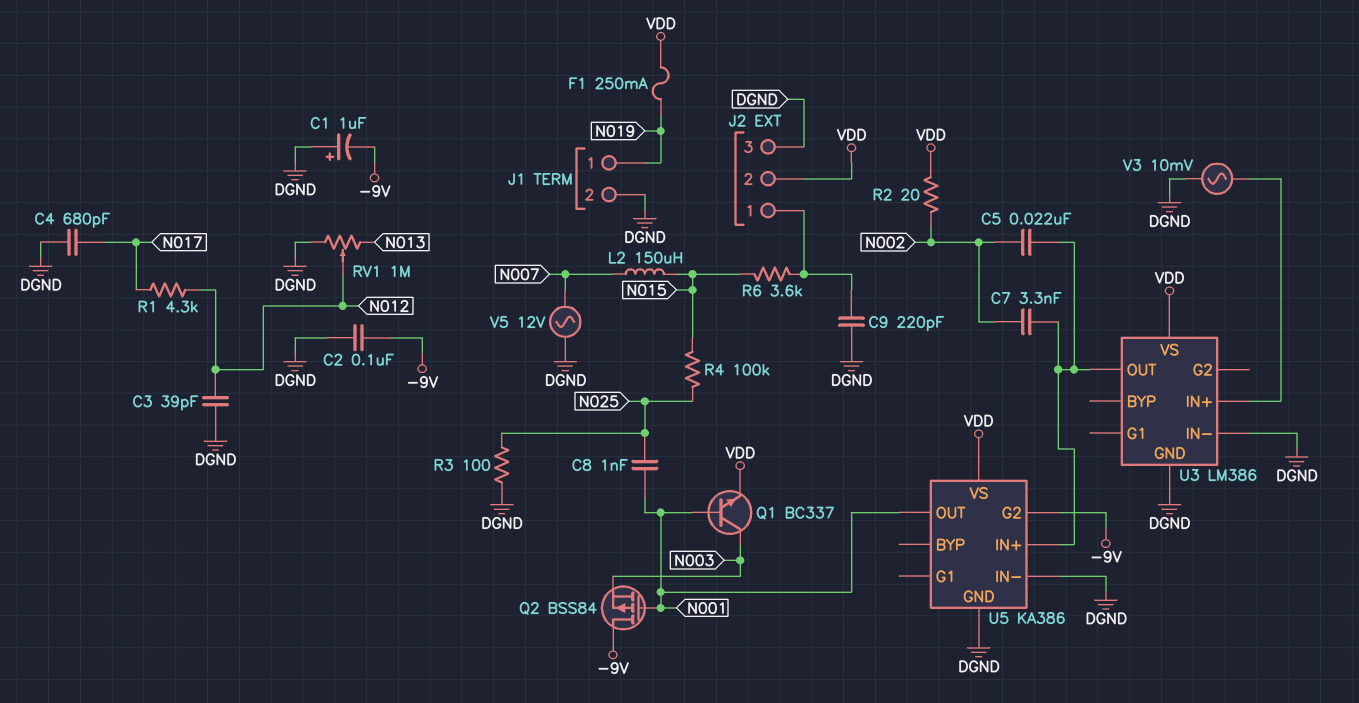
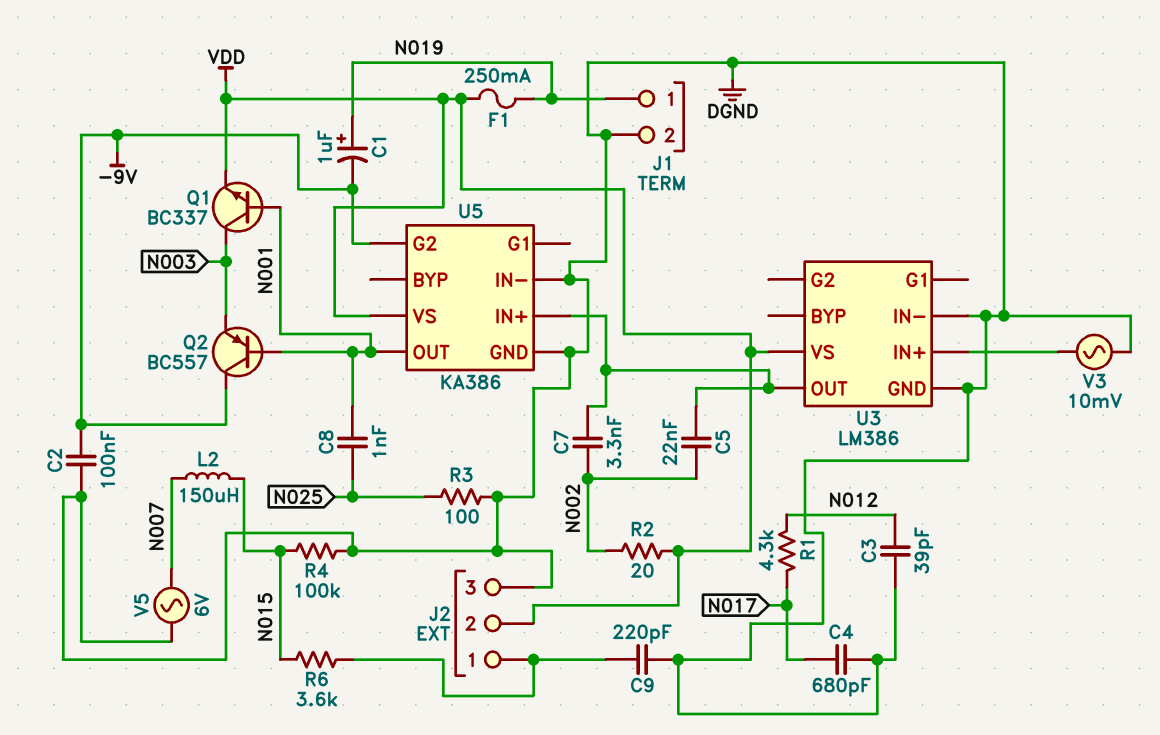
C1: 1uF (plus DGND, minus -9V) -> 1uF (plus N019, minus -9V)
Q2: PMOS BSS84 (G N001, D -9V, S N003) -> PNP BC557 (B N001, C -9V, E N003)
R4: 100k (N015, N025) -> 100k (DGND, N015)
RV1: 1M (DGND, N013, wiper N012) -> none
V5: AC 12V (DGND, N007) -> AC 6V (DGND, N007)

